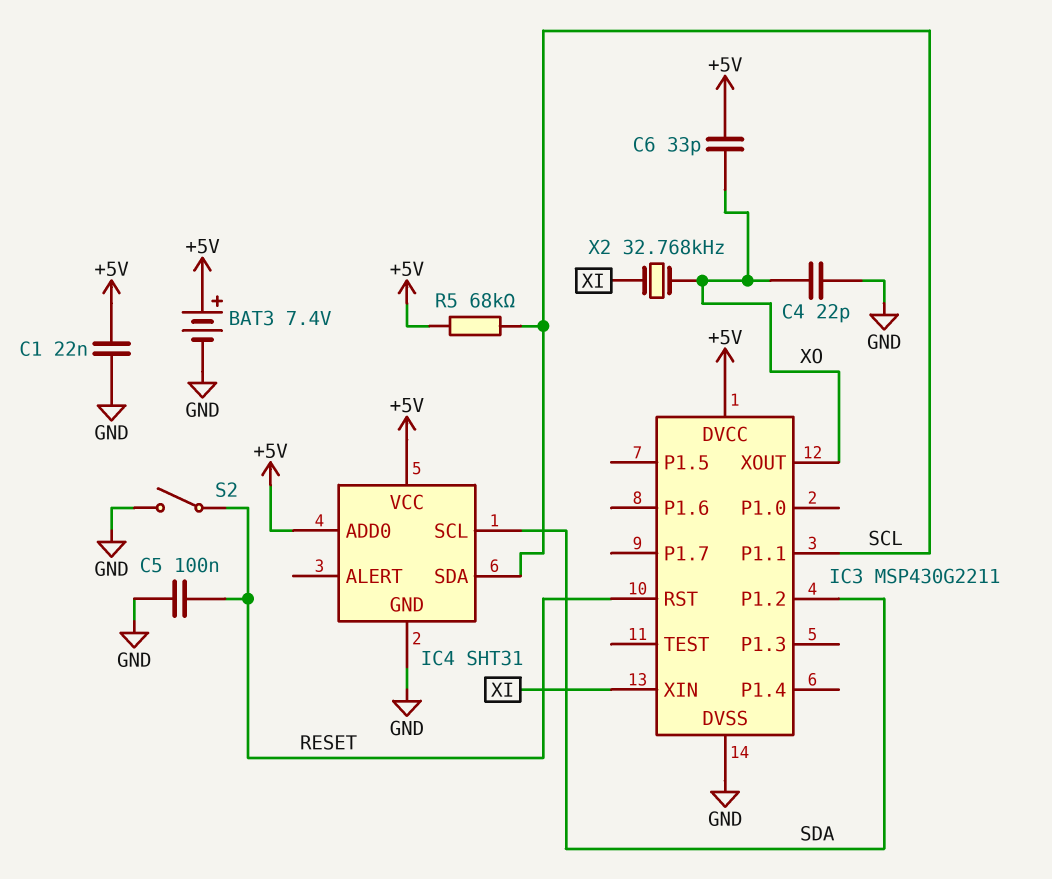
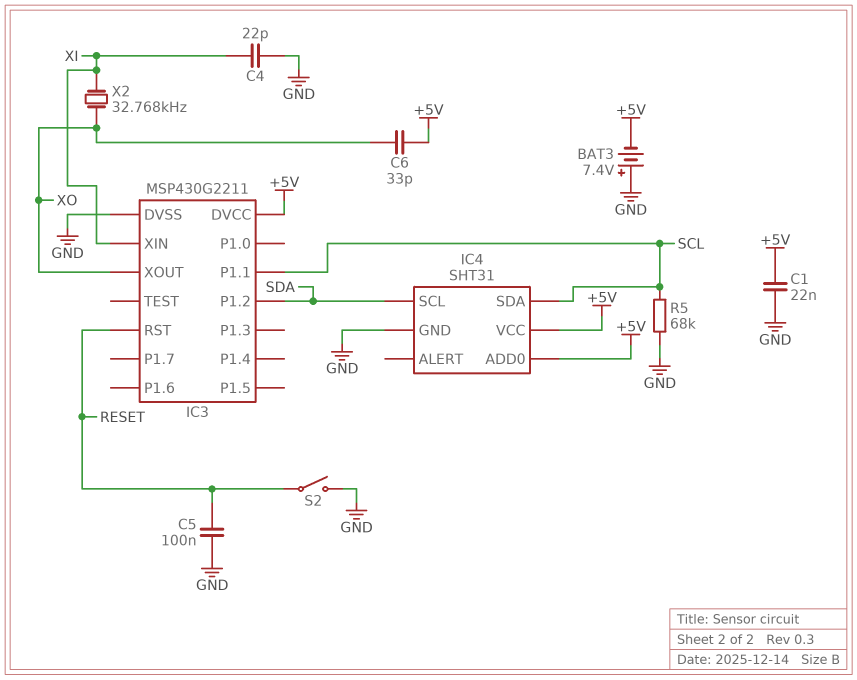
BAT3: 7.4V (plus +5V, minus GND) -> 7.4V (plus GND, minus +5V)
C4: 22pF (GND, XO) -> 22pF (GND, XI)
R5: 68k (+5V, SCL) -> 68k (GND, SCL)

